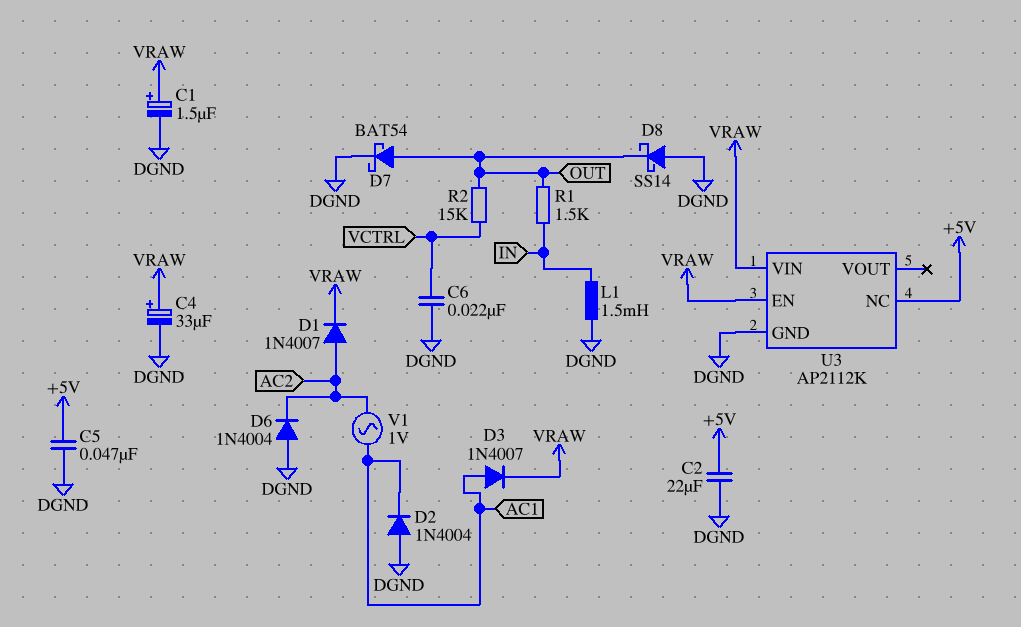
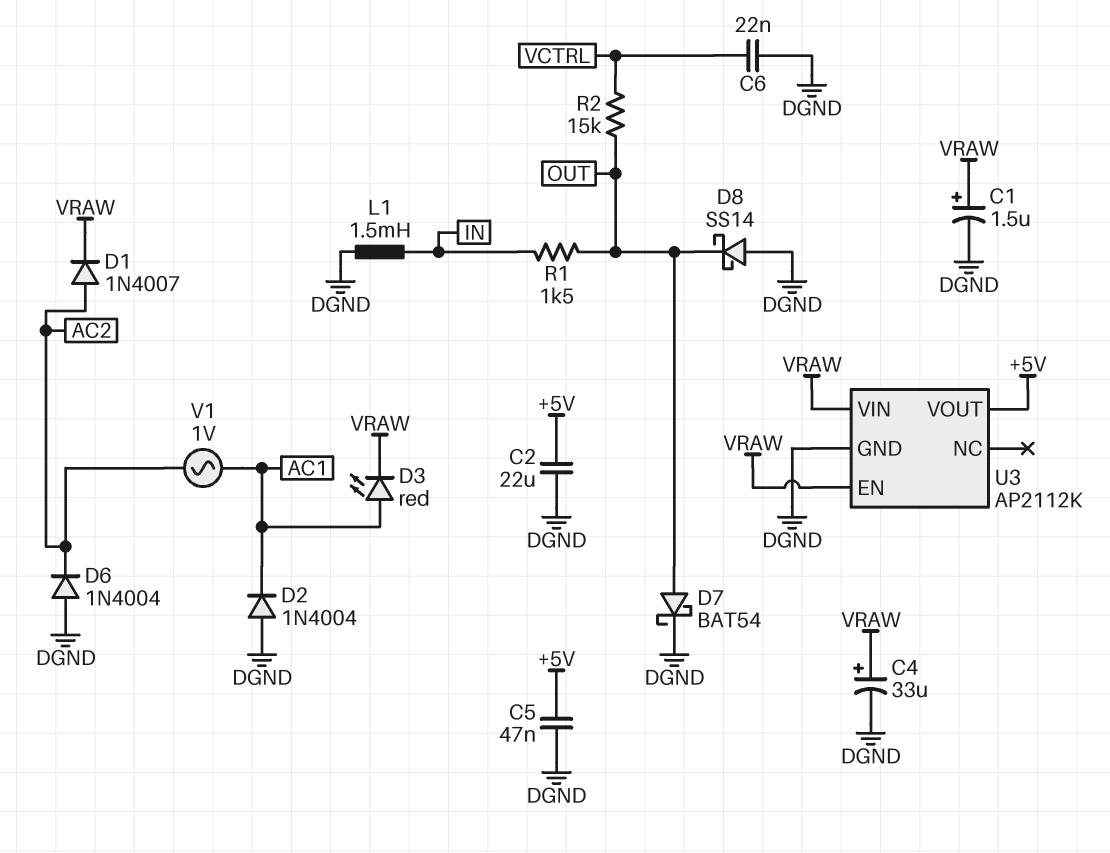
D3: diode 1N4007 (A AC1, K VRAW) -> LED red (A AC1, K VRAW)
U3 pin NC: +5V -> none
U3 pin VOUT: none -> +5V

